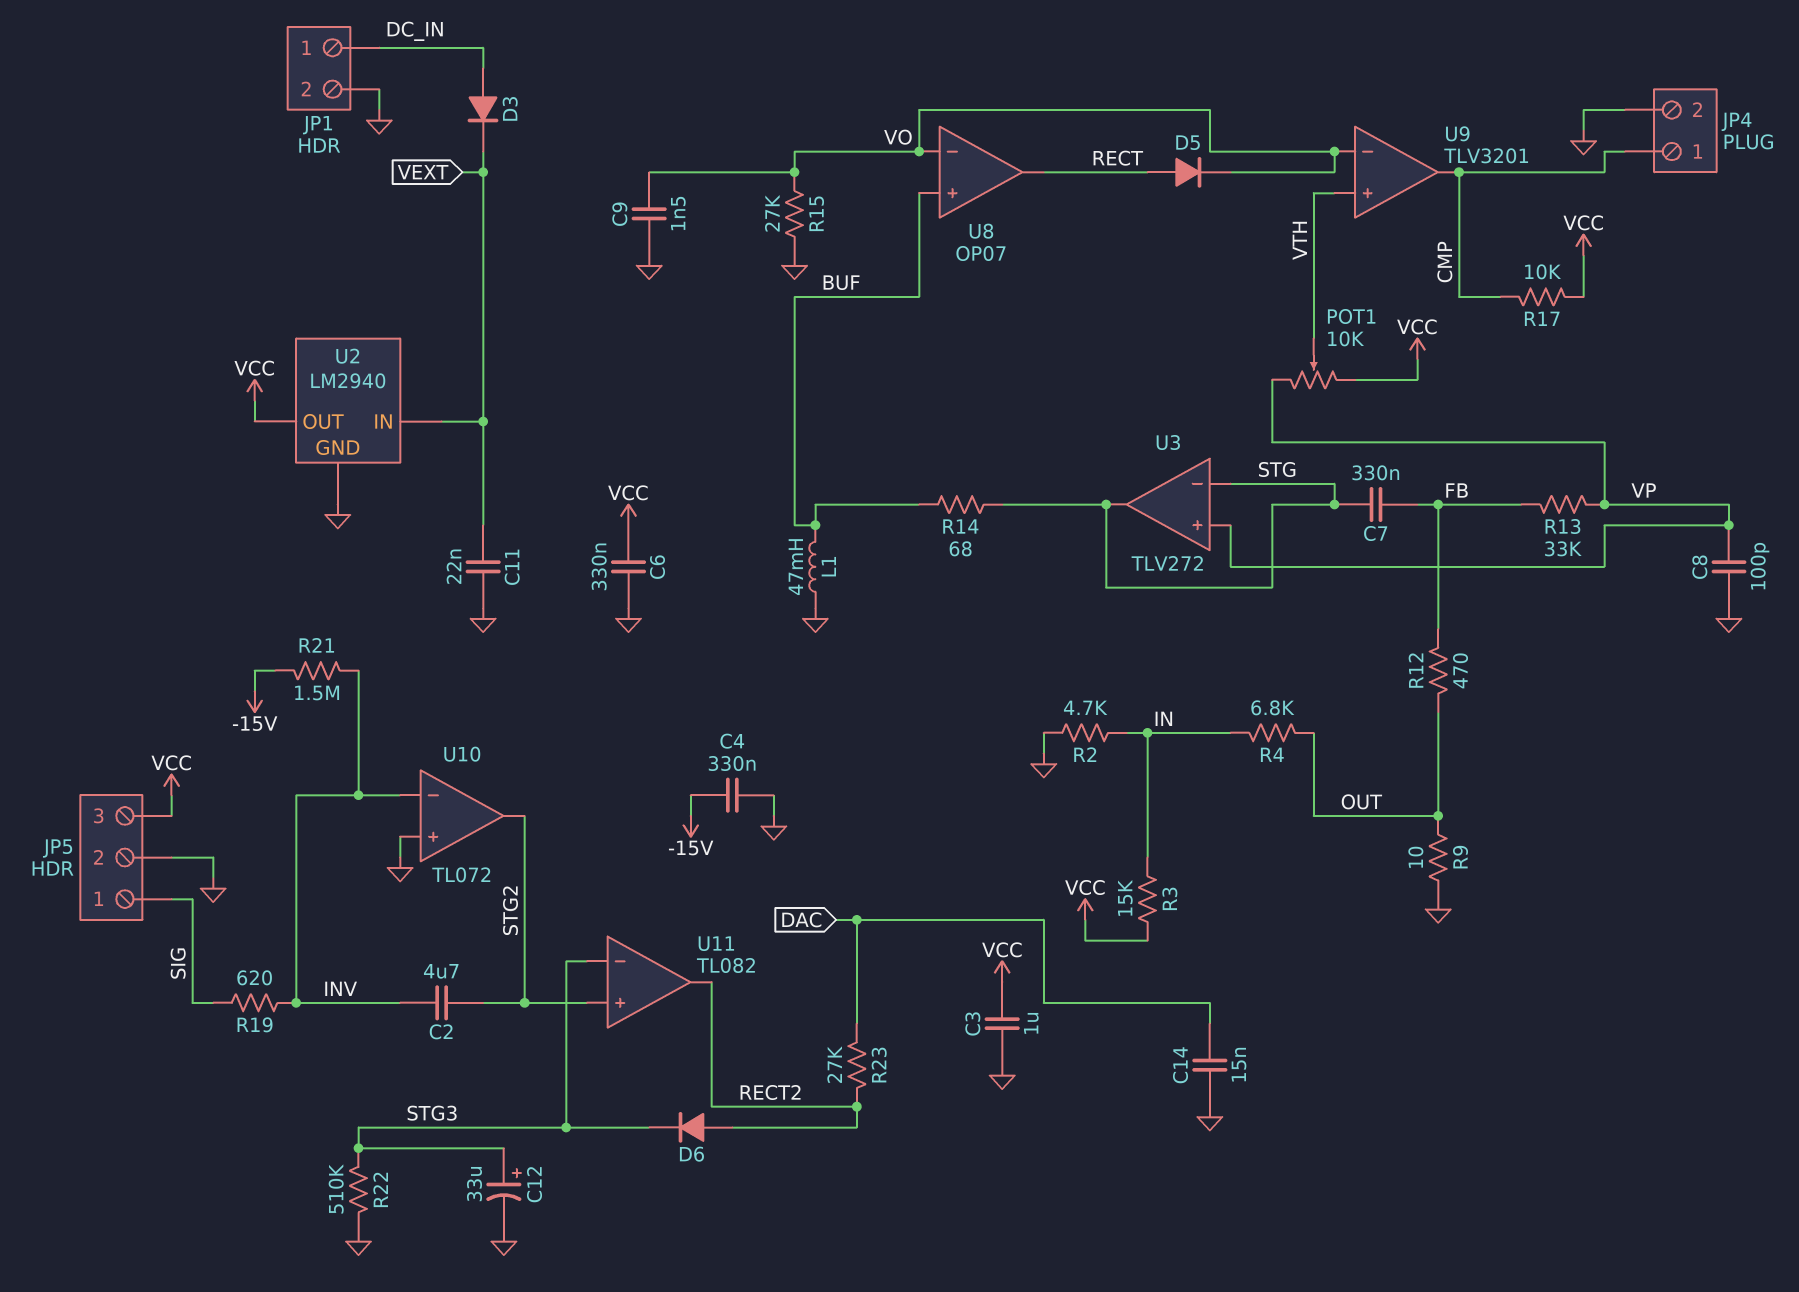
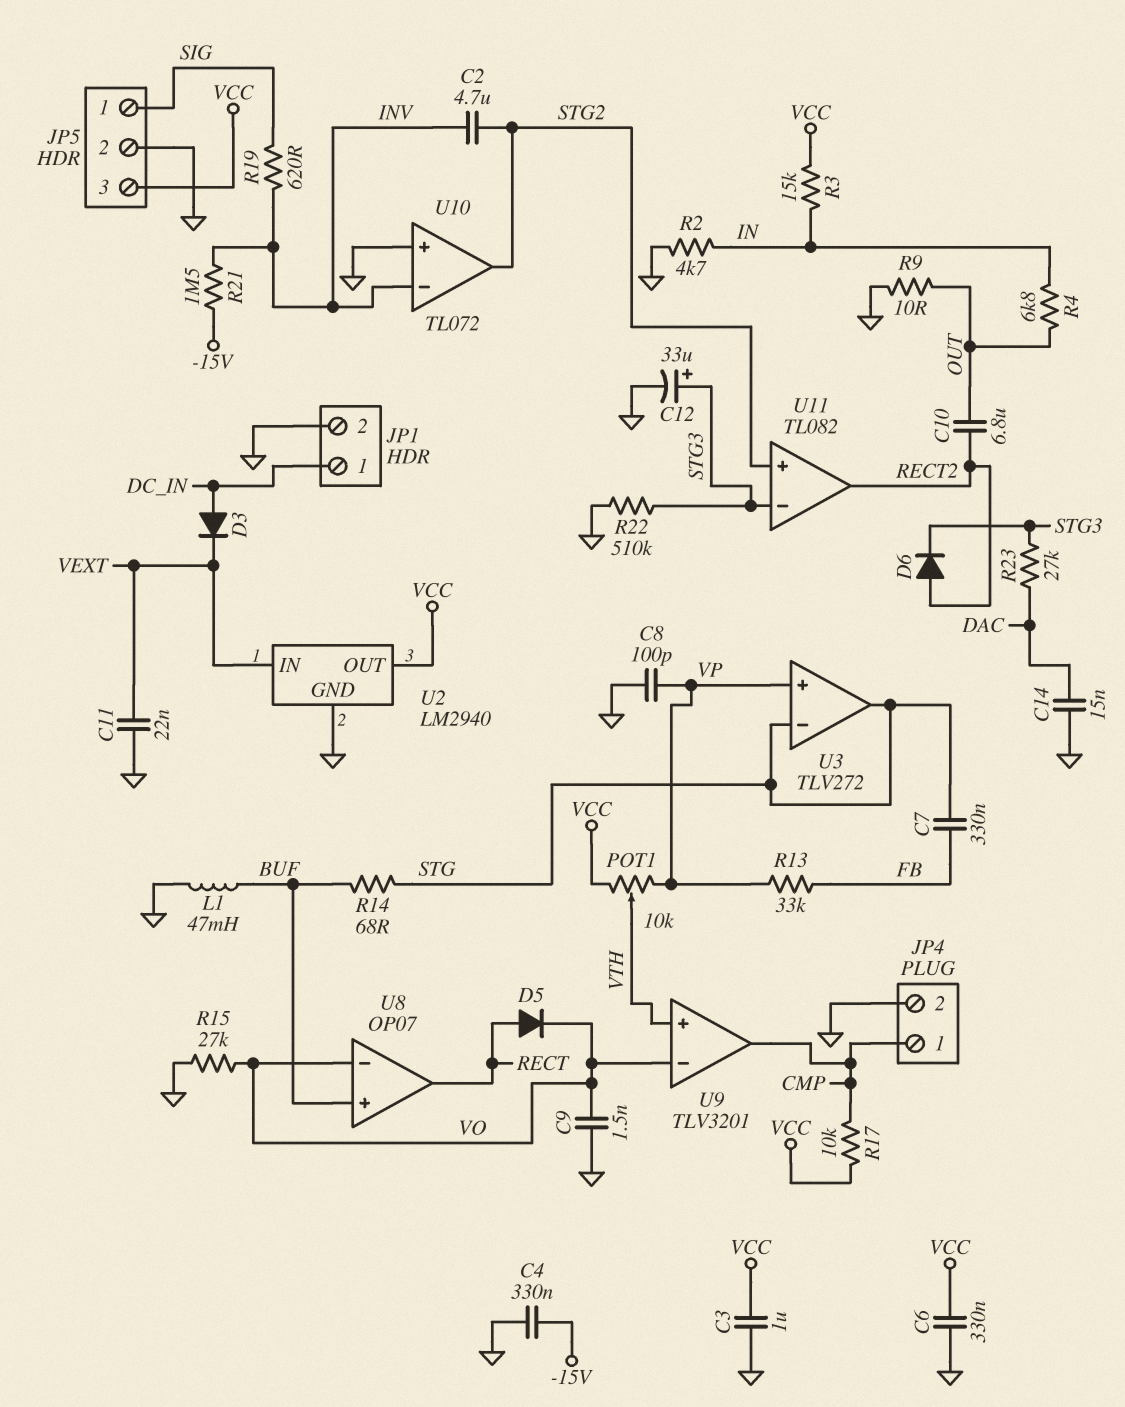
C10: none -> 6.8uF (OUT, RECT2)
R12: 470 (FB, OUT) -> none
R23: 27k (DAC, RECT2) -> 27k (DAC, STG3)

